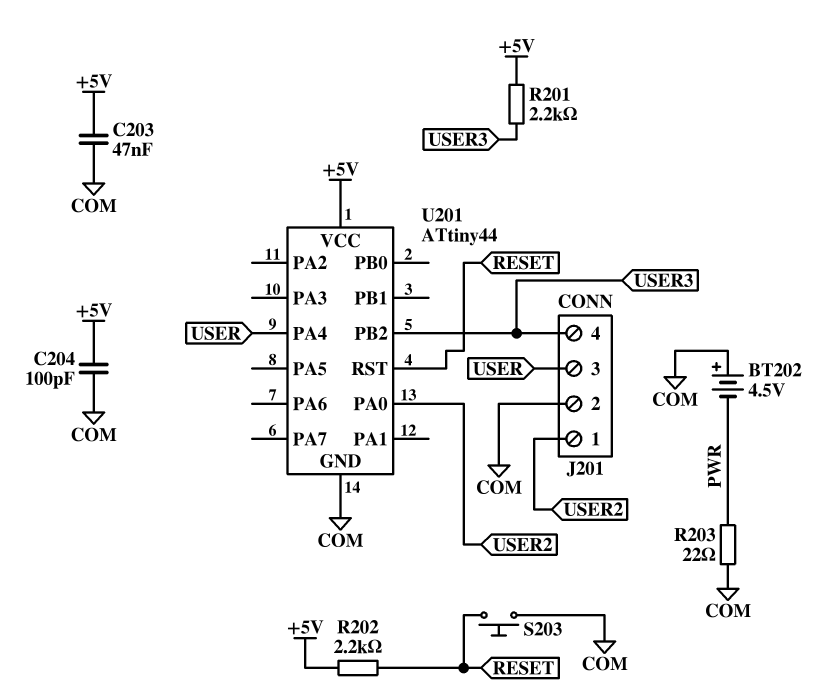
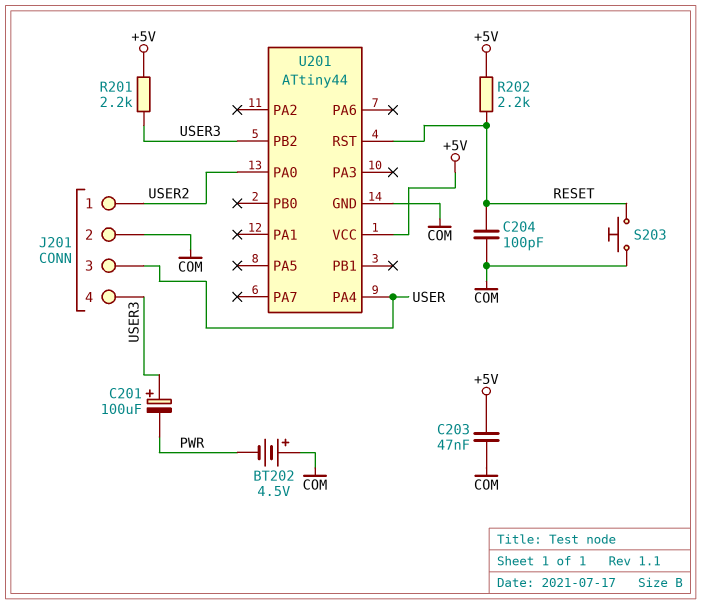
C201: none -> 100uF (plus USER3, minus PWR)
C204: 100pF (+5V, COM) -> 100pF (COM, RESET)
R203: 22 (COM, PWR) -> none

